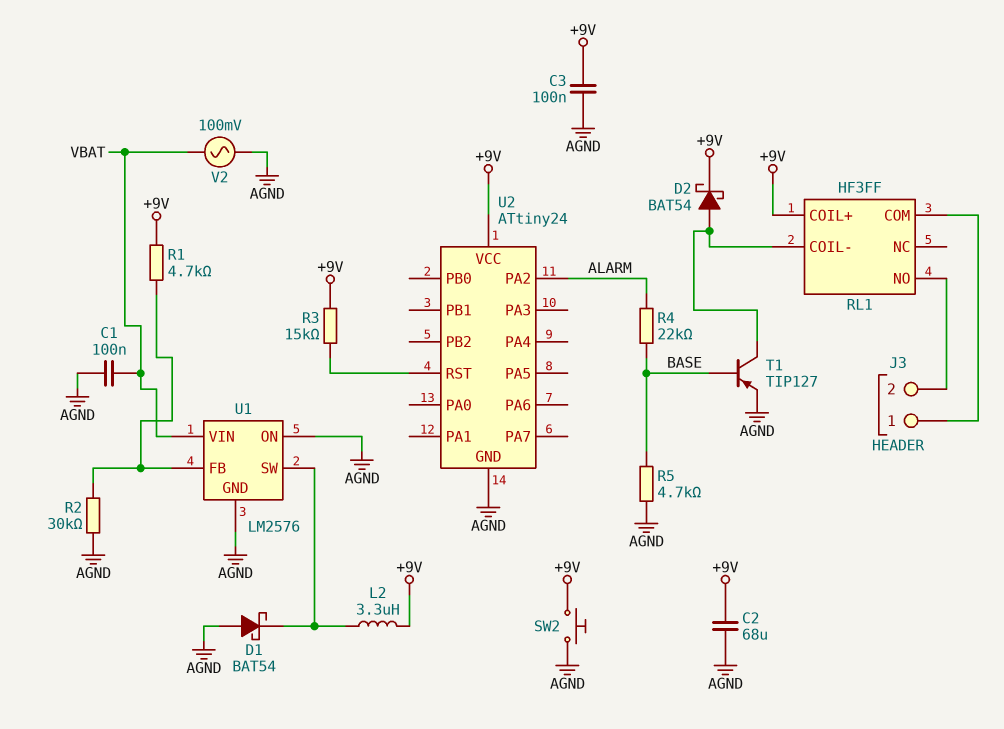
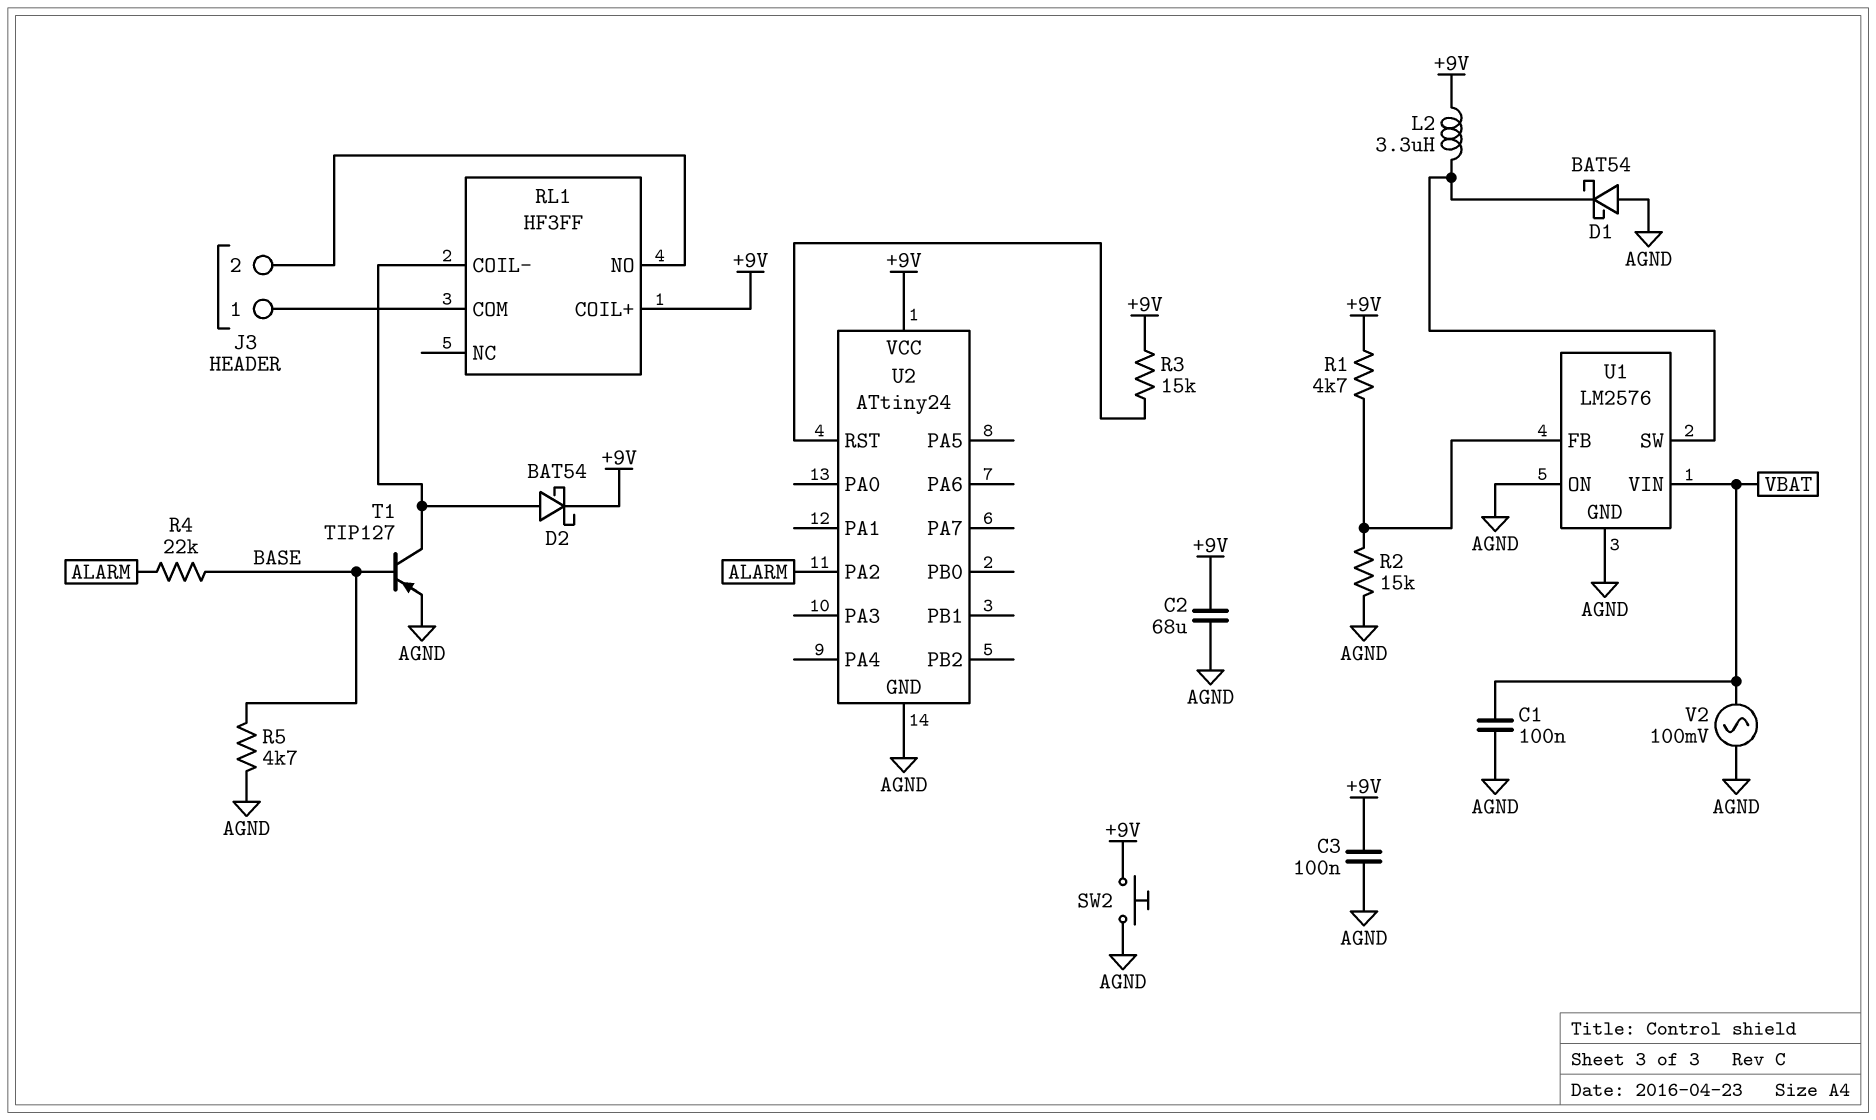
R2: 30k (AGND, U1/FB) -> 15k (AGND, U1/FB)

